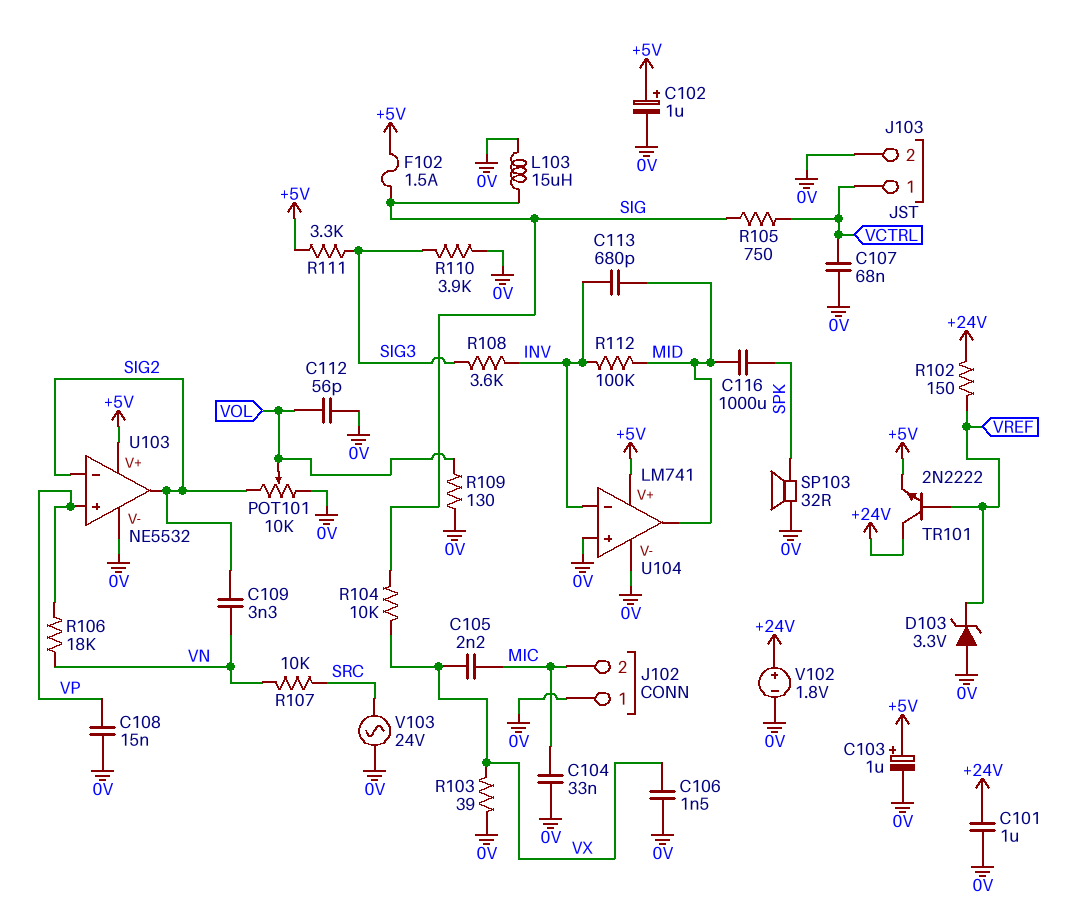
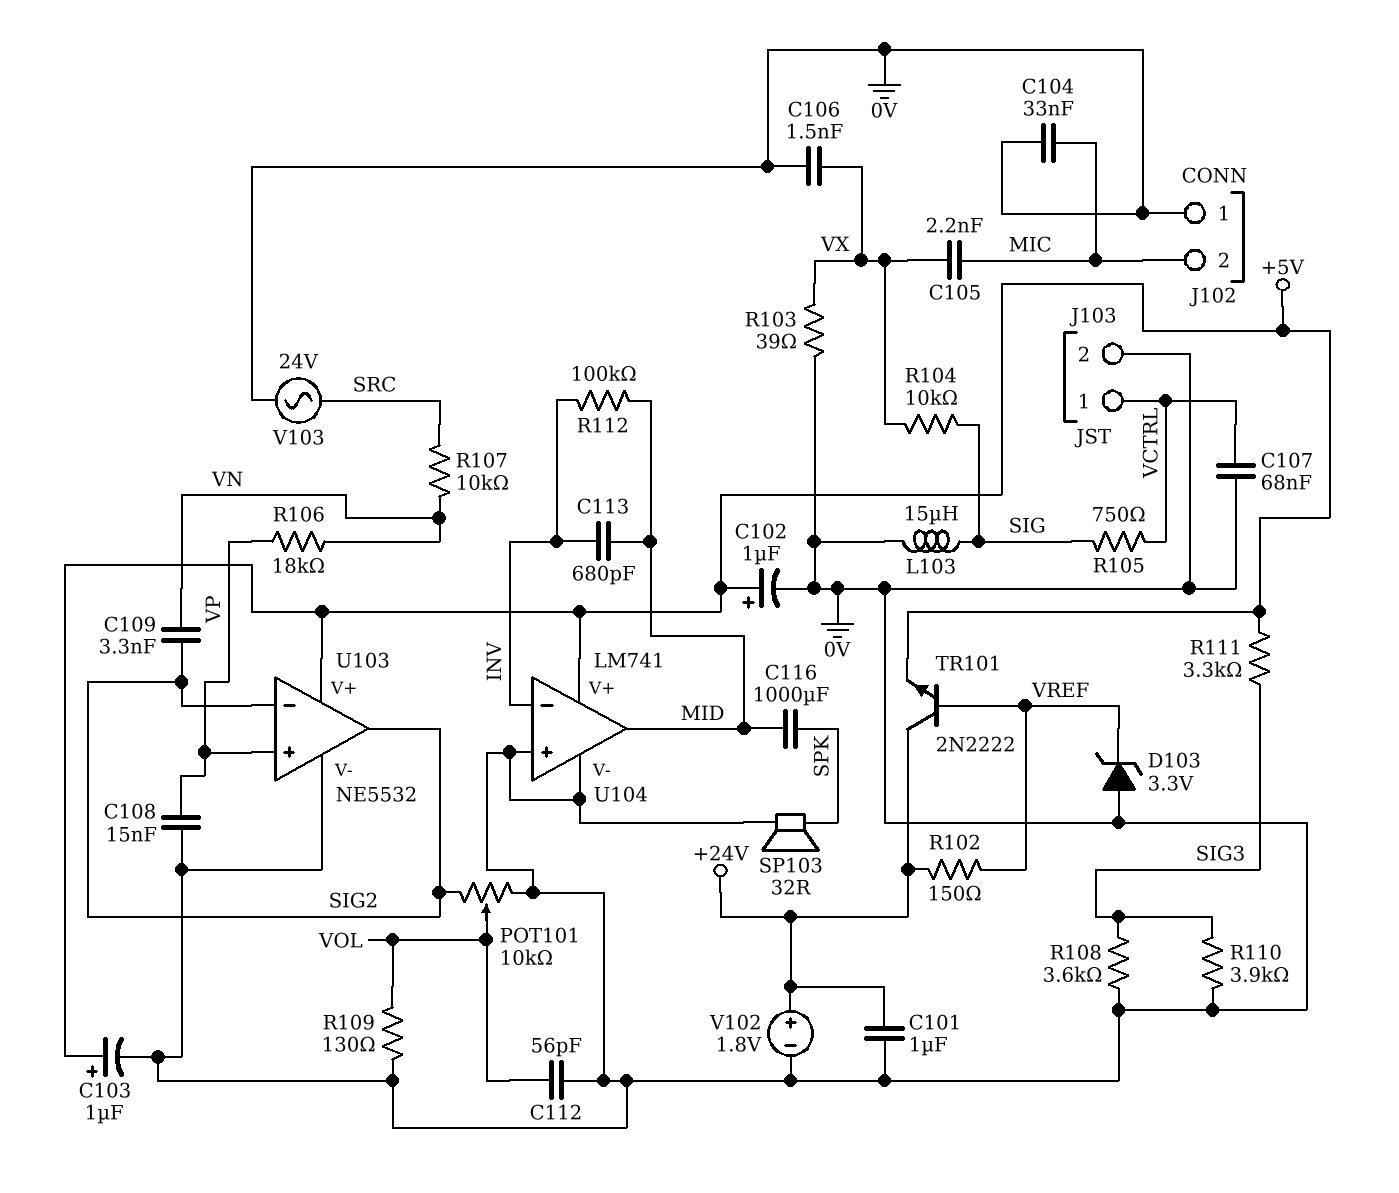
F102: 1.5A (+5V, SIG) -> none
R108: 3.6k (INV, SIG3) -> 3.6k (0V, SIG3)

